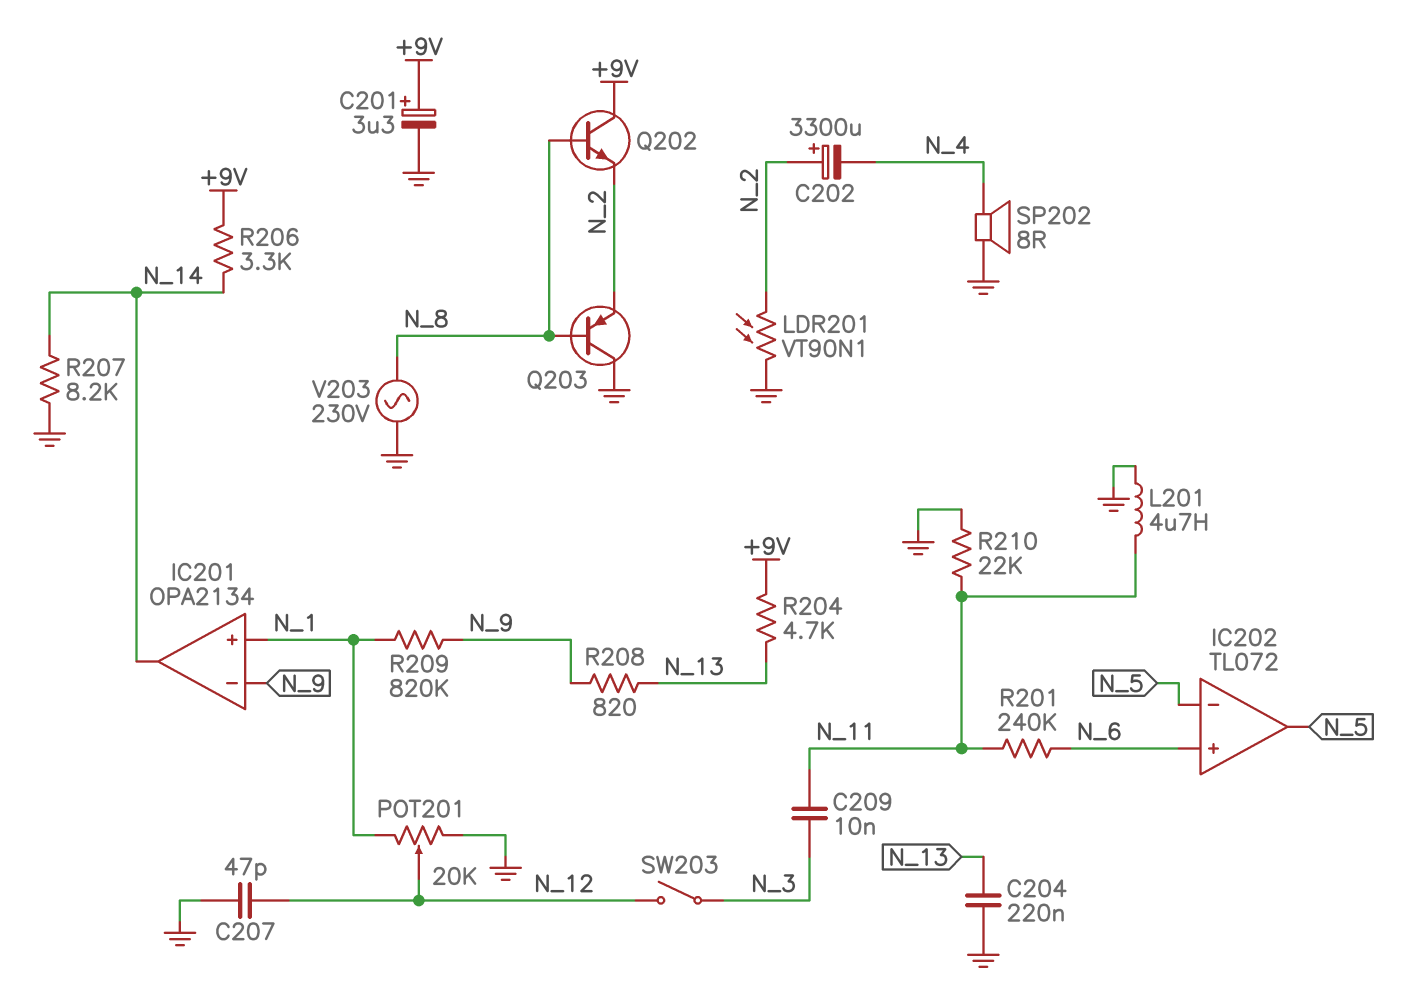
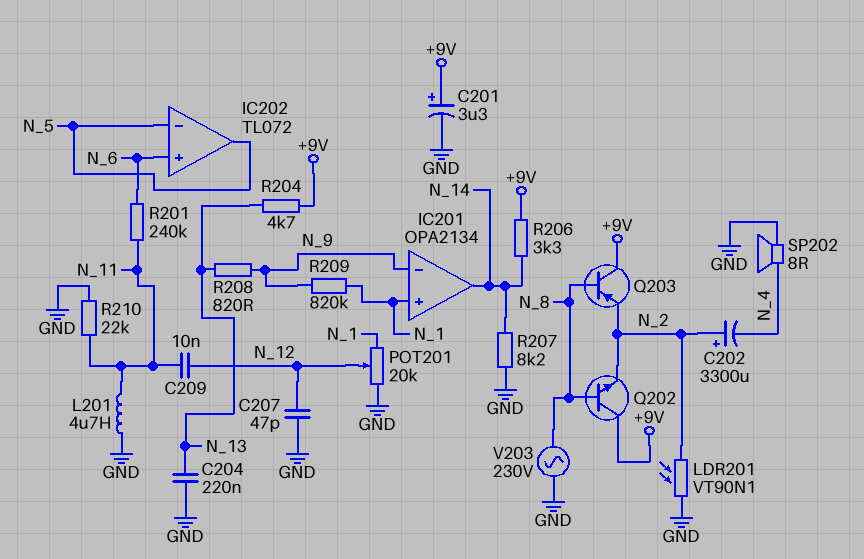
C209: 10nF (N_3, N_11) -> 10nF (N_11, N_12)
Q203: PNP (B N_8, C GND, E N_2) -> PNP (B N_8, C +9V, E N_2)
SW203: switch (N_3, N_12) -> none

